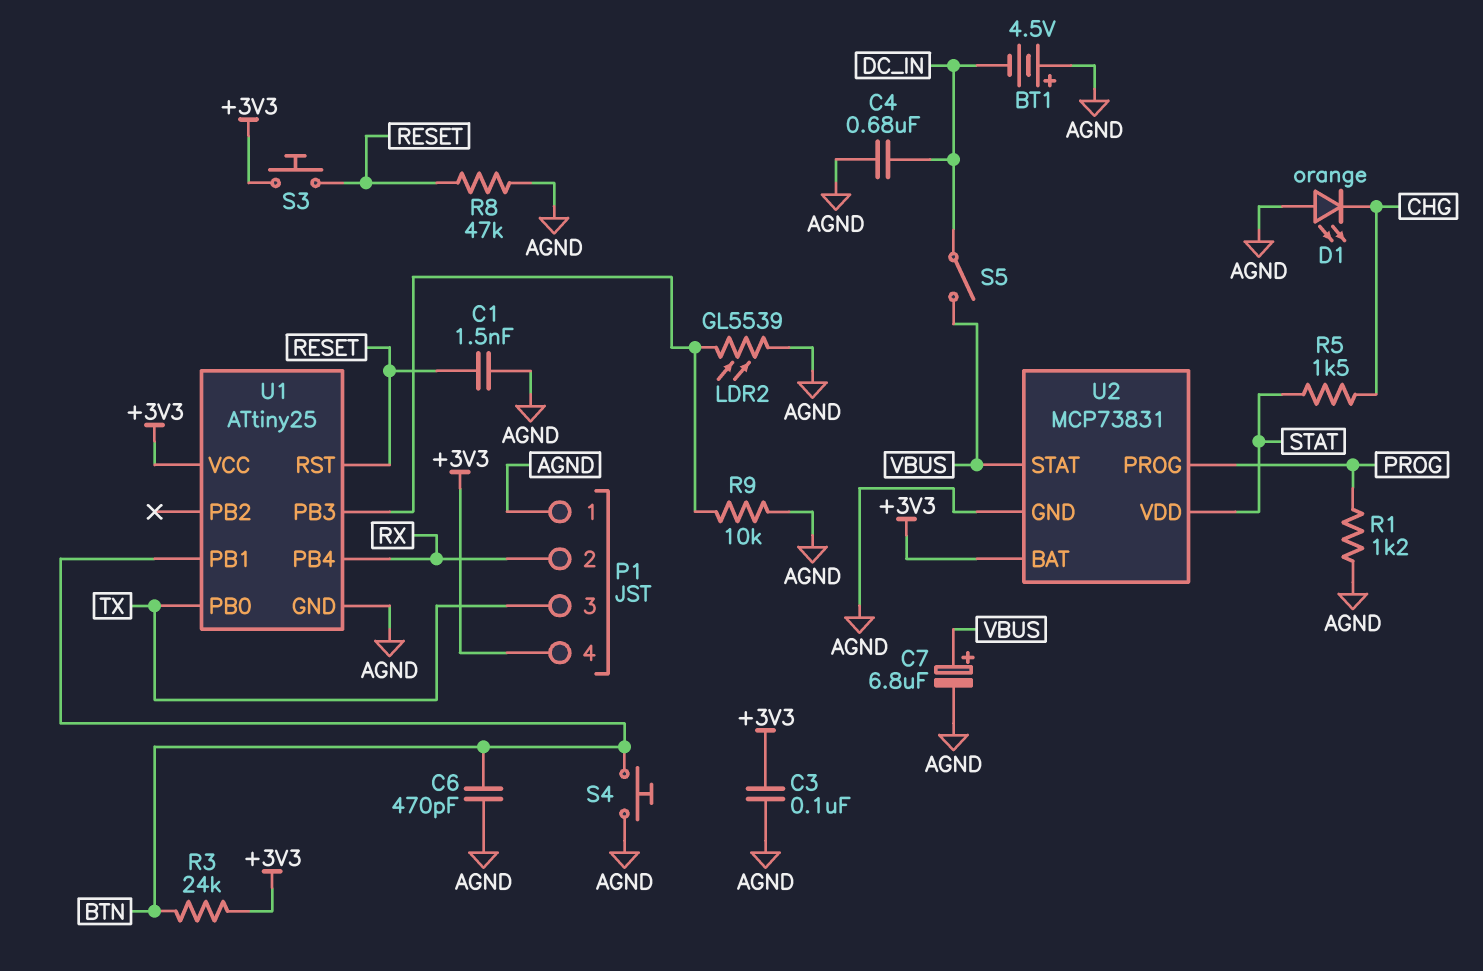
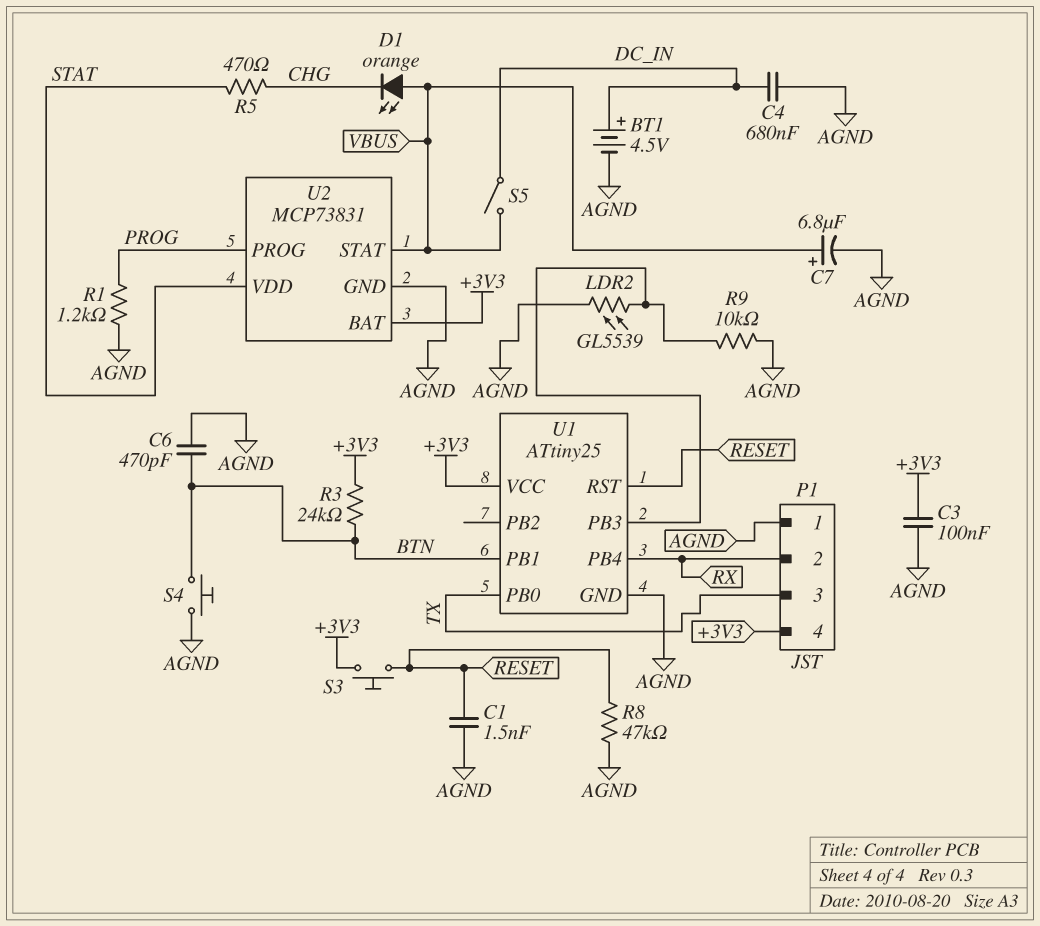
BT1: 4.5V (plus AGND, minus DC_IN) -> 4.5V (plus DC_IN, minus AGND)
D1: LED orange (A AGND, K CHG) -> LED orange (A VBUS, K CHG)
R5: 1.5k (CHG, STAT) -> 470 (CHG, STAT)

